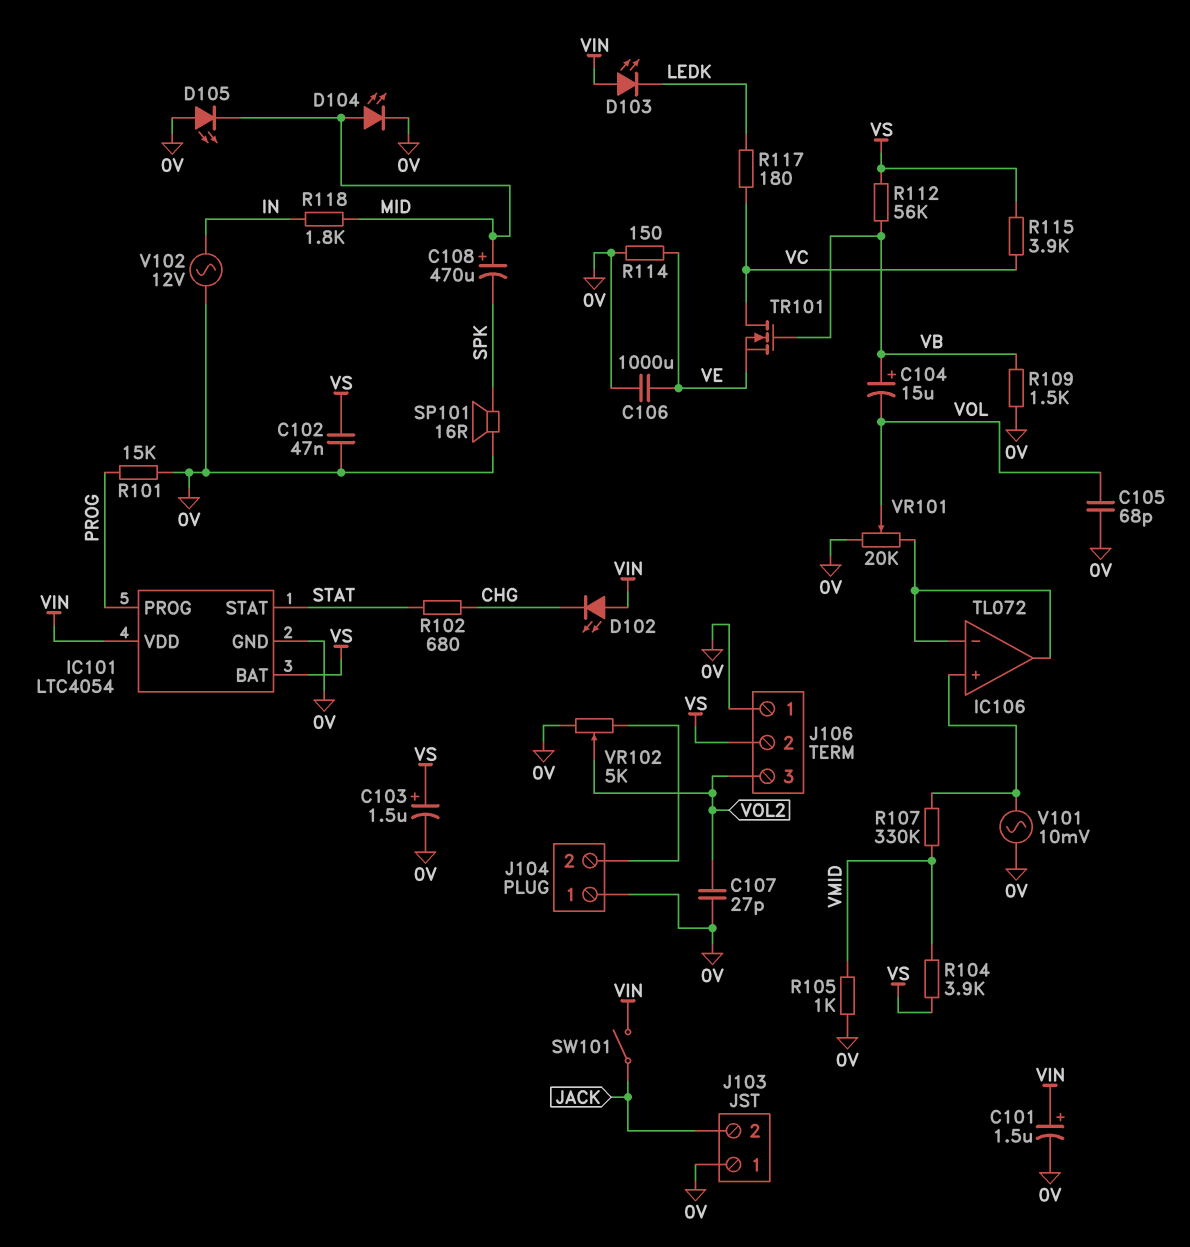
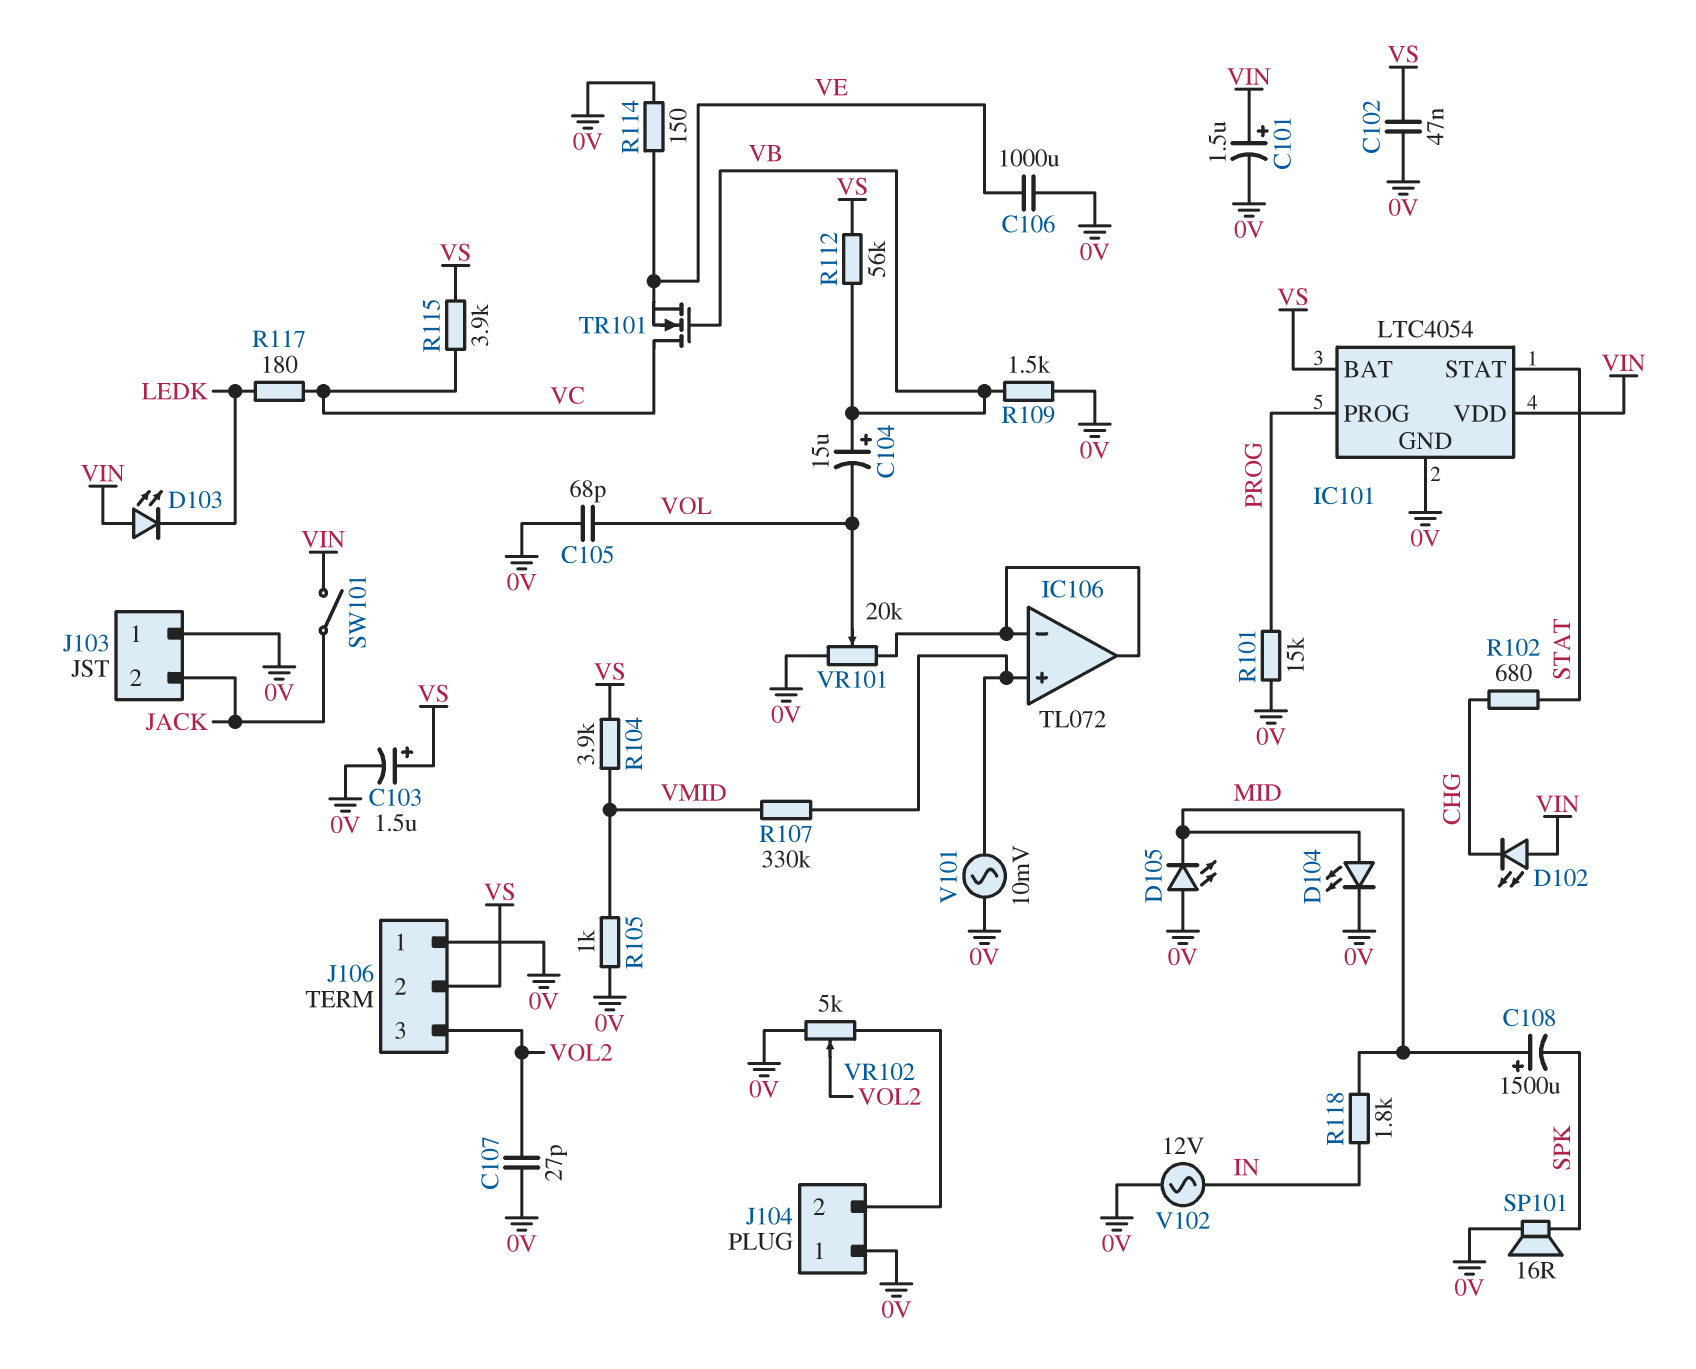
C108: 470uF (plus MID, minus SPK) -> 1500uF (plus MID, minus SPK)

